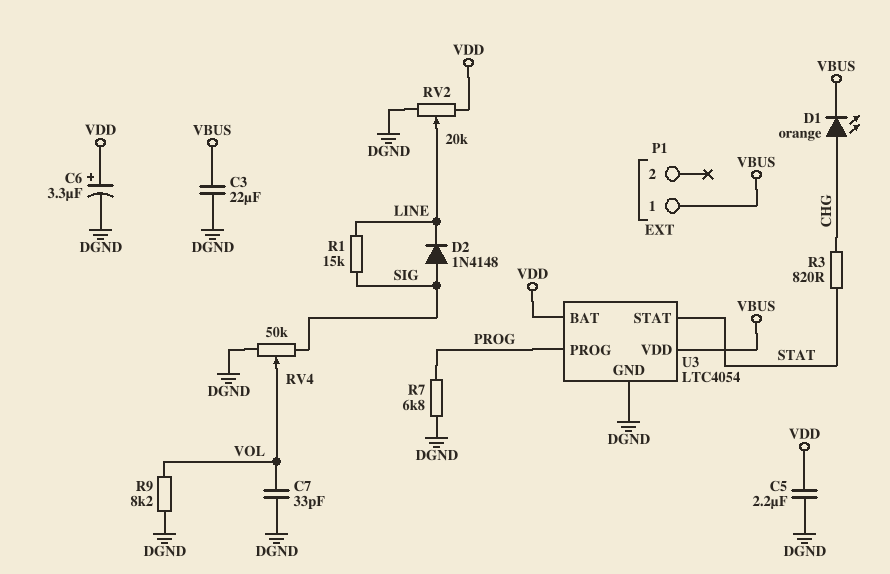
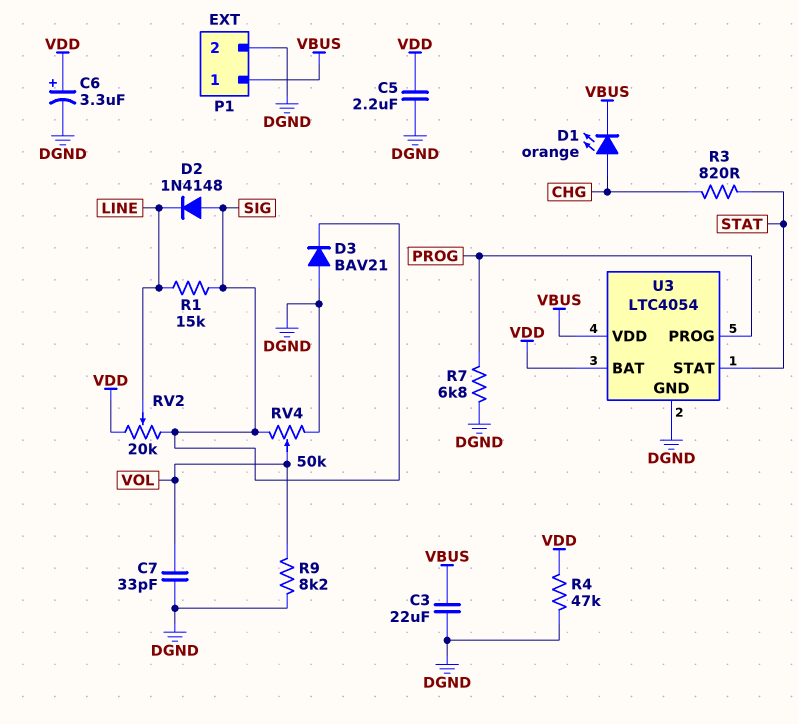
D3: none -> diode BAV21 (A DGND, K SIG)
P1 pin 2: none -> DGND
R4: none -> 47k (DGND, VDD)
RV2: 20k (DGND, VDD, wiper LINE) -> 20k (SIG, VDD, wiper LINE)

